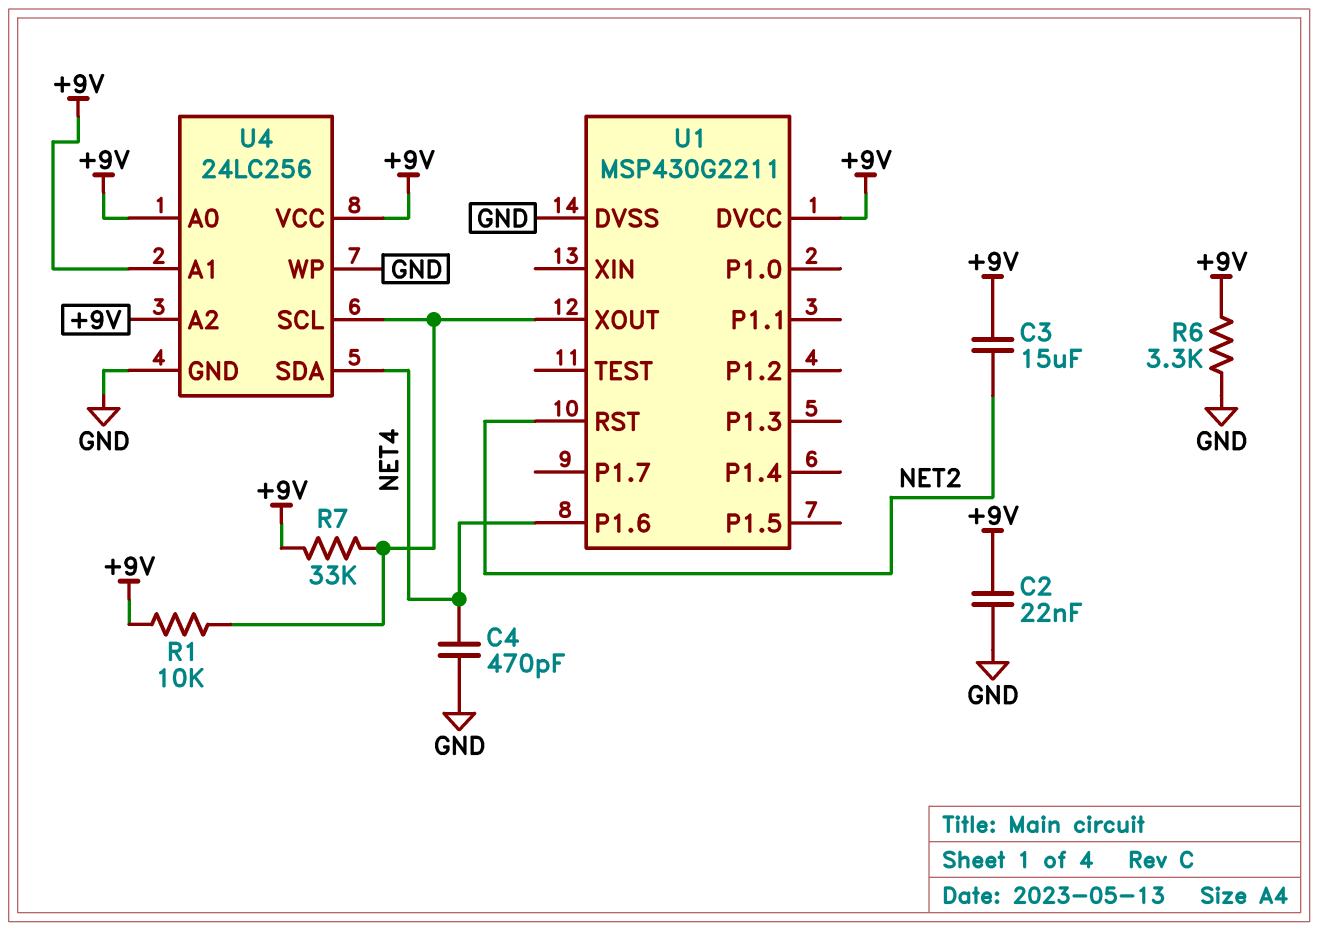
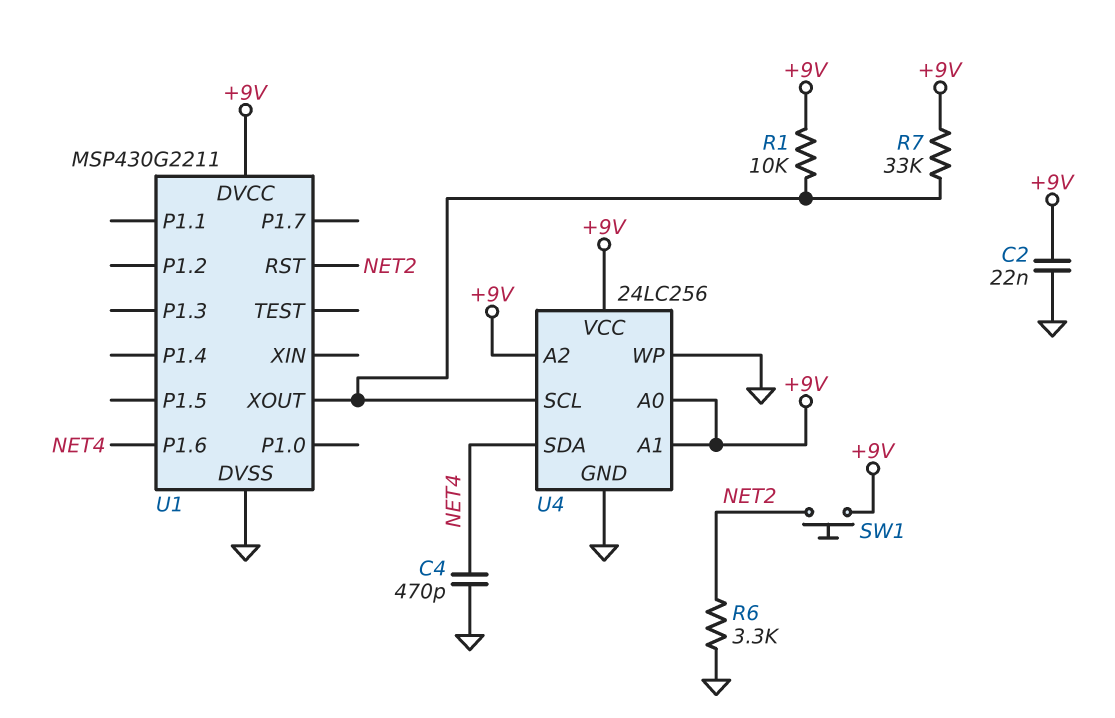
C3: 15uF (+9V, NET2) -> none
R6: 3.3k (+9V, GND) -> 3.3k (GND, NET2)
SW1: none -> button (+9V, NET2)

